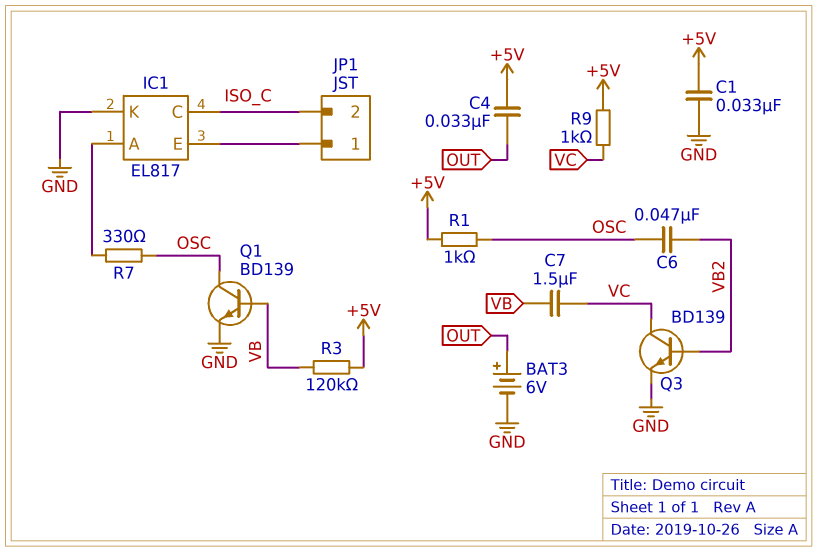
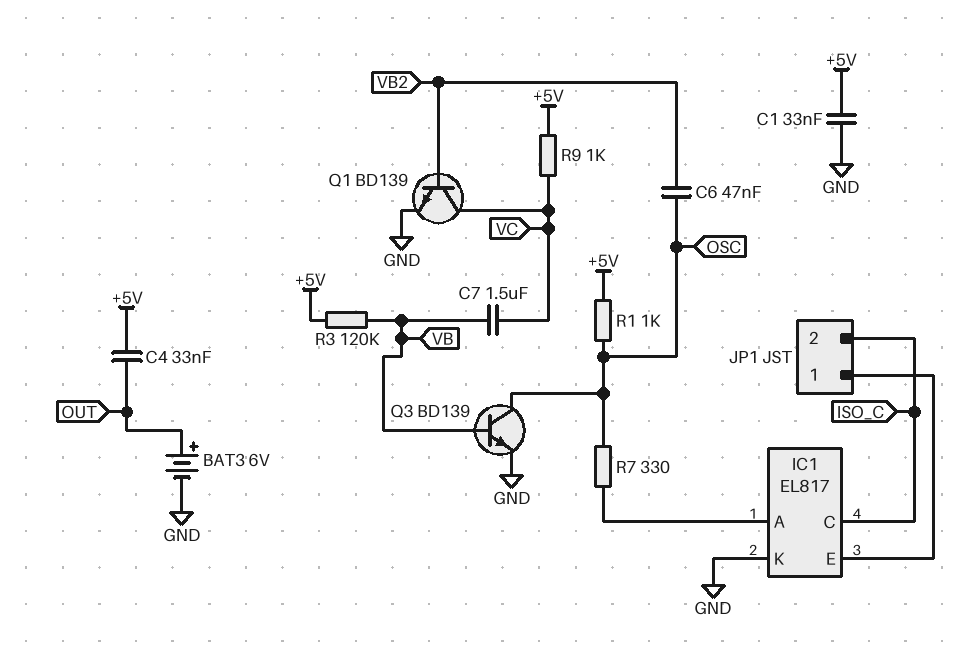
Q1: NPN BD139 (B VB, C OSC, E GND) -> NPN BD139 (B VB2, C VC, E GND)
Q3: NPN BD139 (B VB2, C VC, E GND) -> NPN BD139 (B VB, C OSC, E GND)

